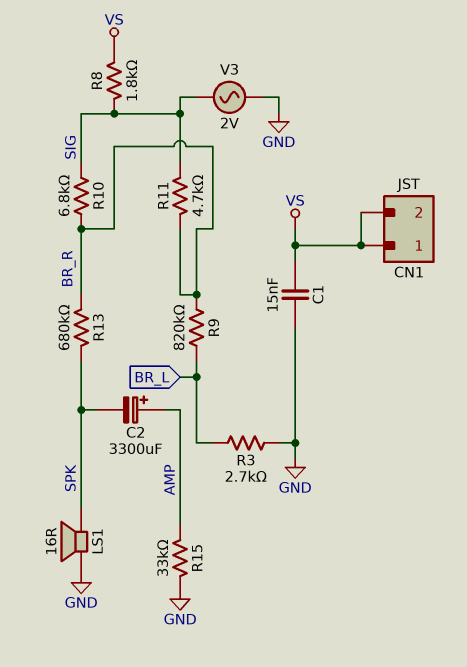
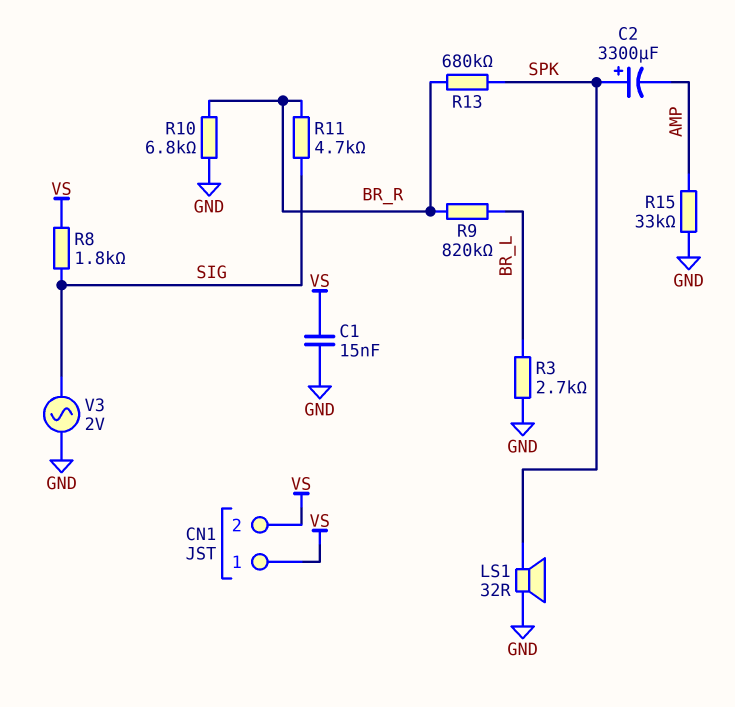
C2: 3300uF (plus AMP, minus SPK) -> 3300uF (plus SPK, minus AMP)
LS1: speaker 16R (GND, SPK) -> speaker 32R (GND, SPK)
R10: 6.8k (BR_R, SIG) -> 6.8k (BR_R, GND)

